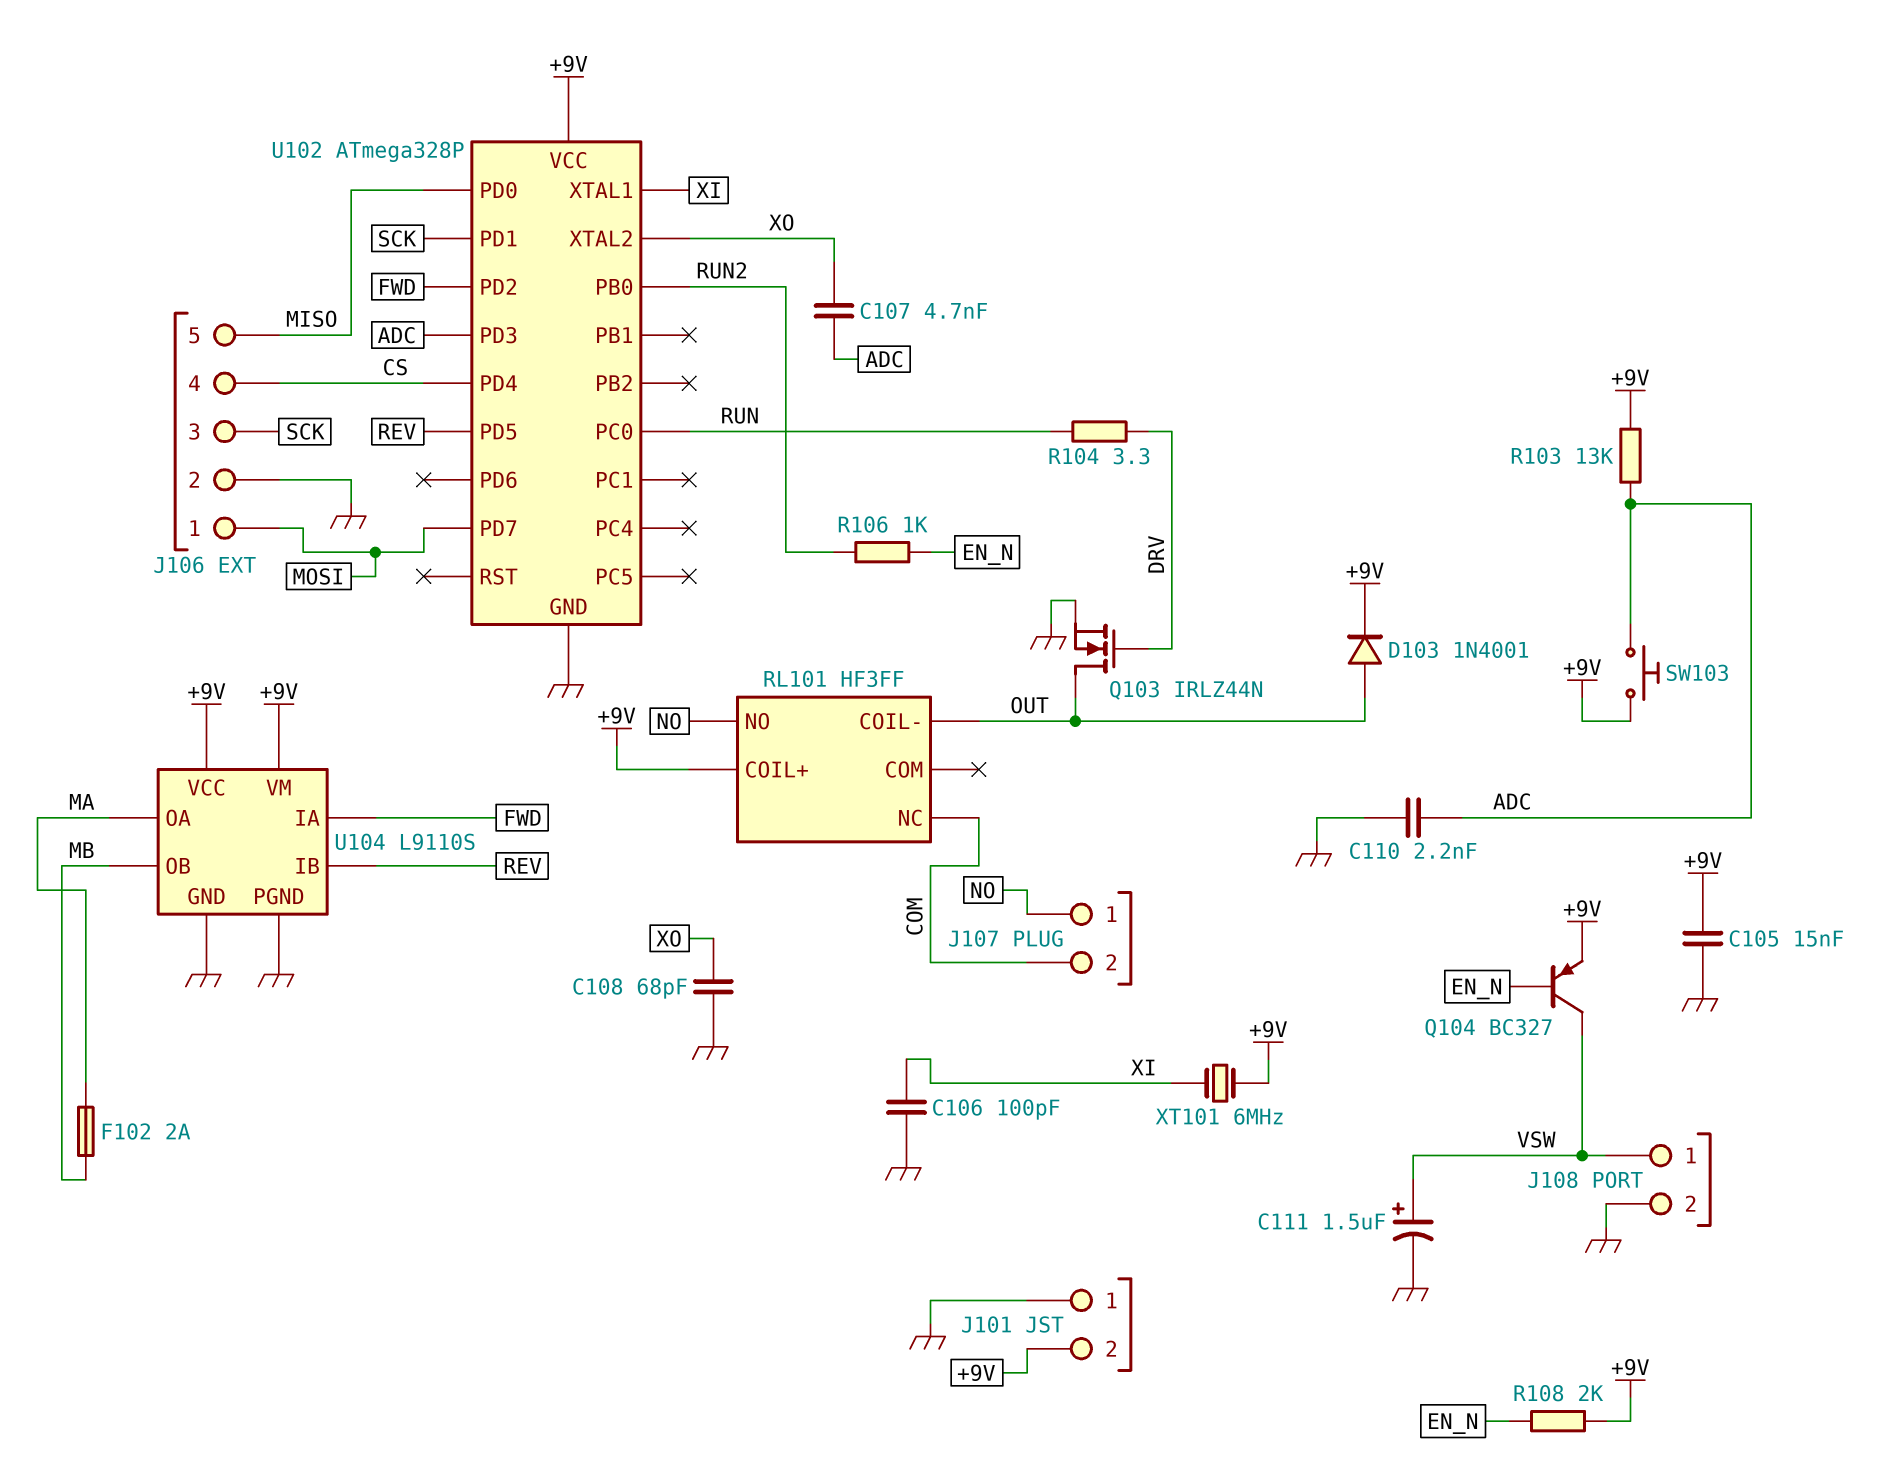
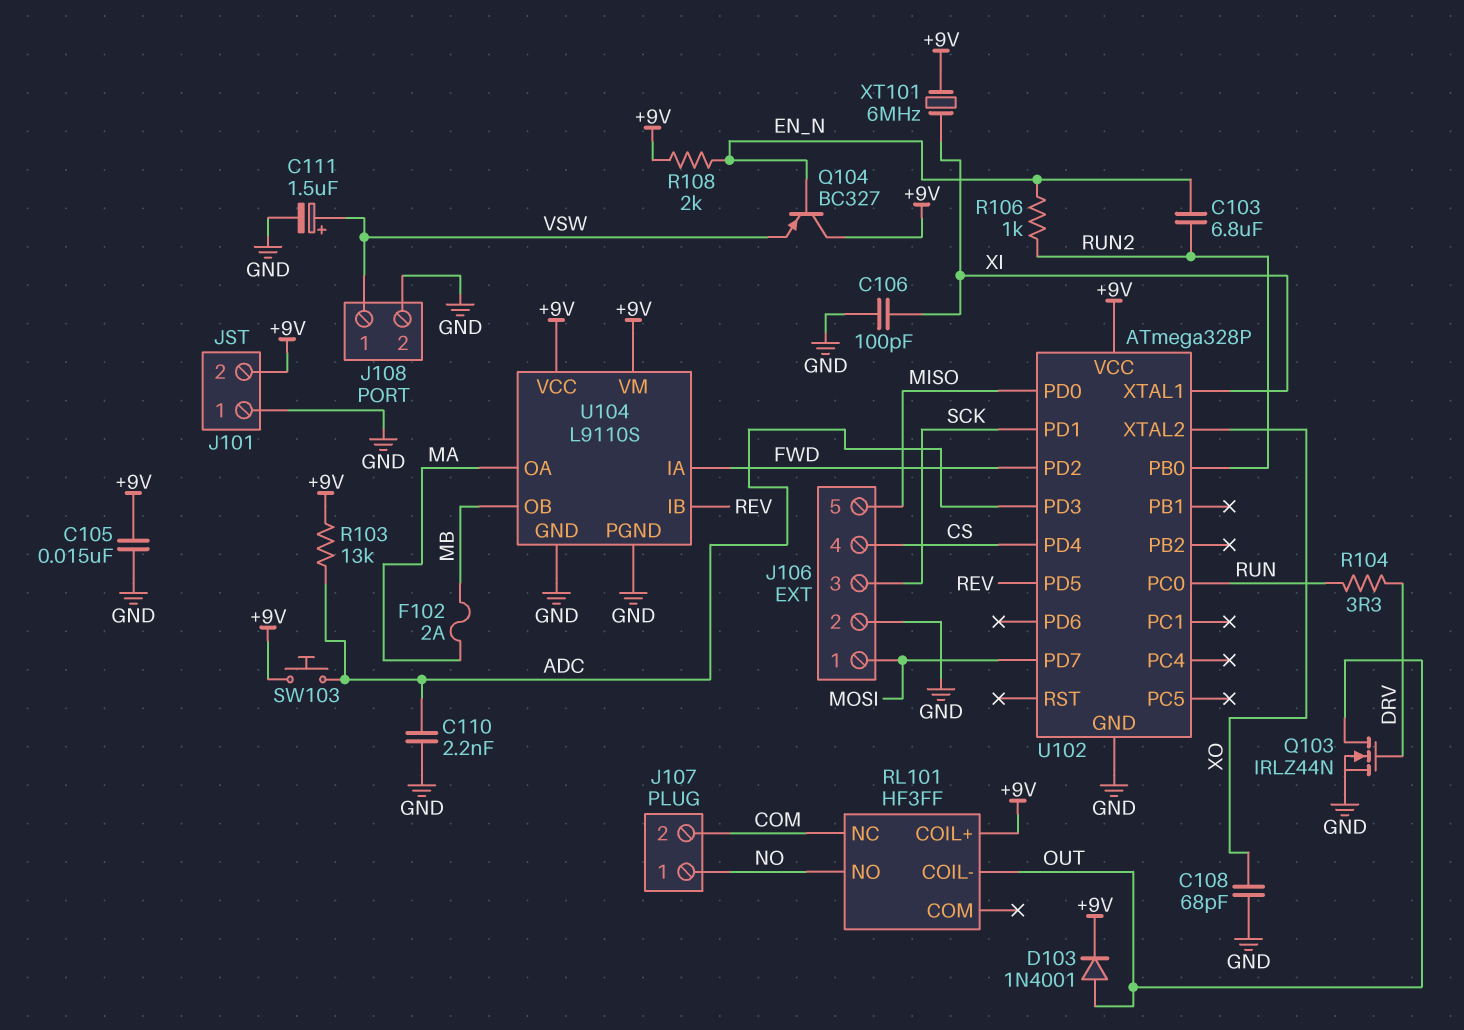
C103: none -> 6.8uF (EN_N, RUN2)
C107: 4.7nF (ADC, XO) -> none
Q104: PNP BC327 (B EN_N, C VSW, E +9V) -> PNP BC327 (B EN_N, C +9V, E VSW)

